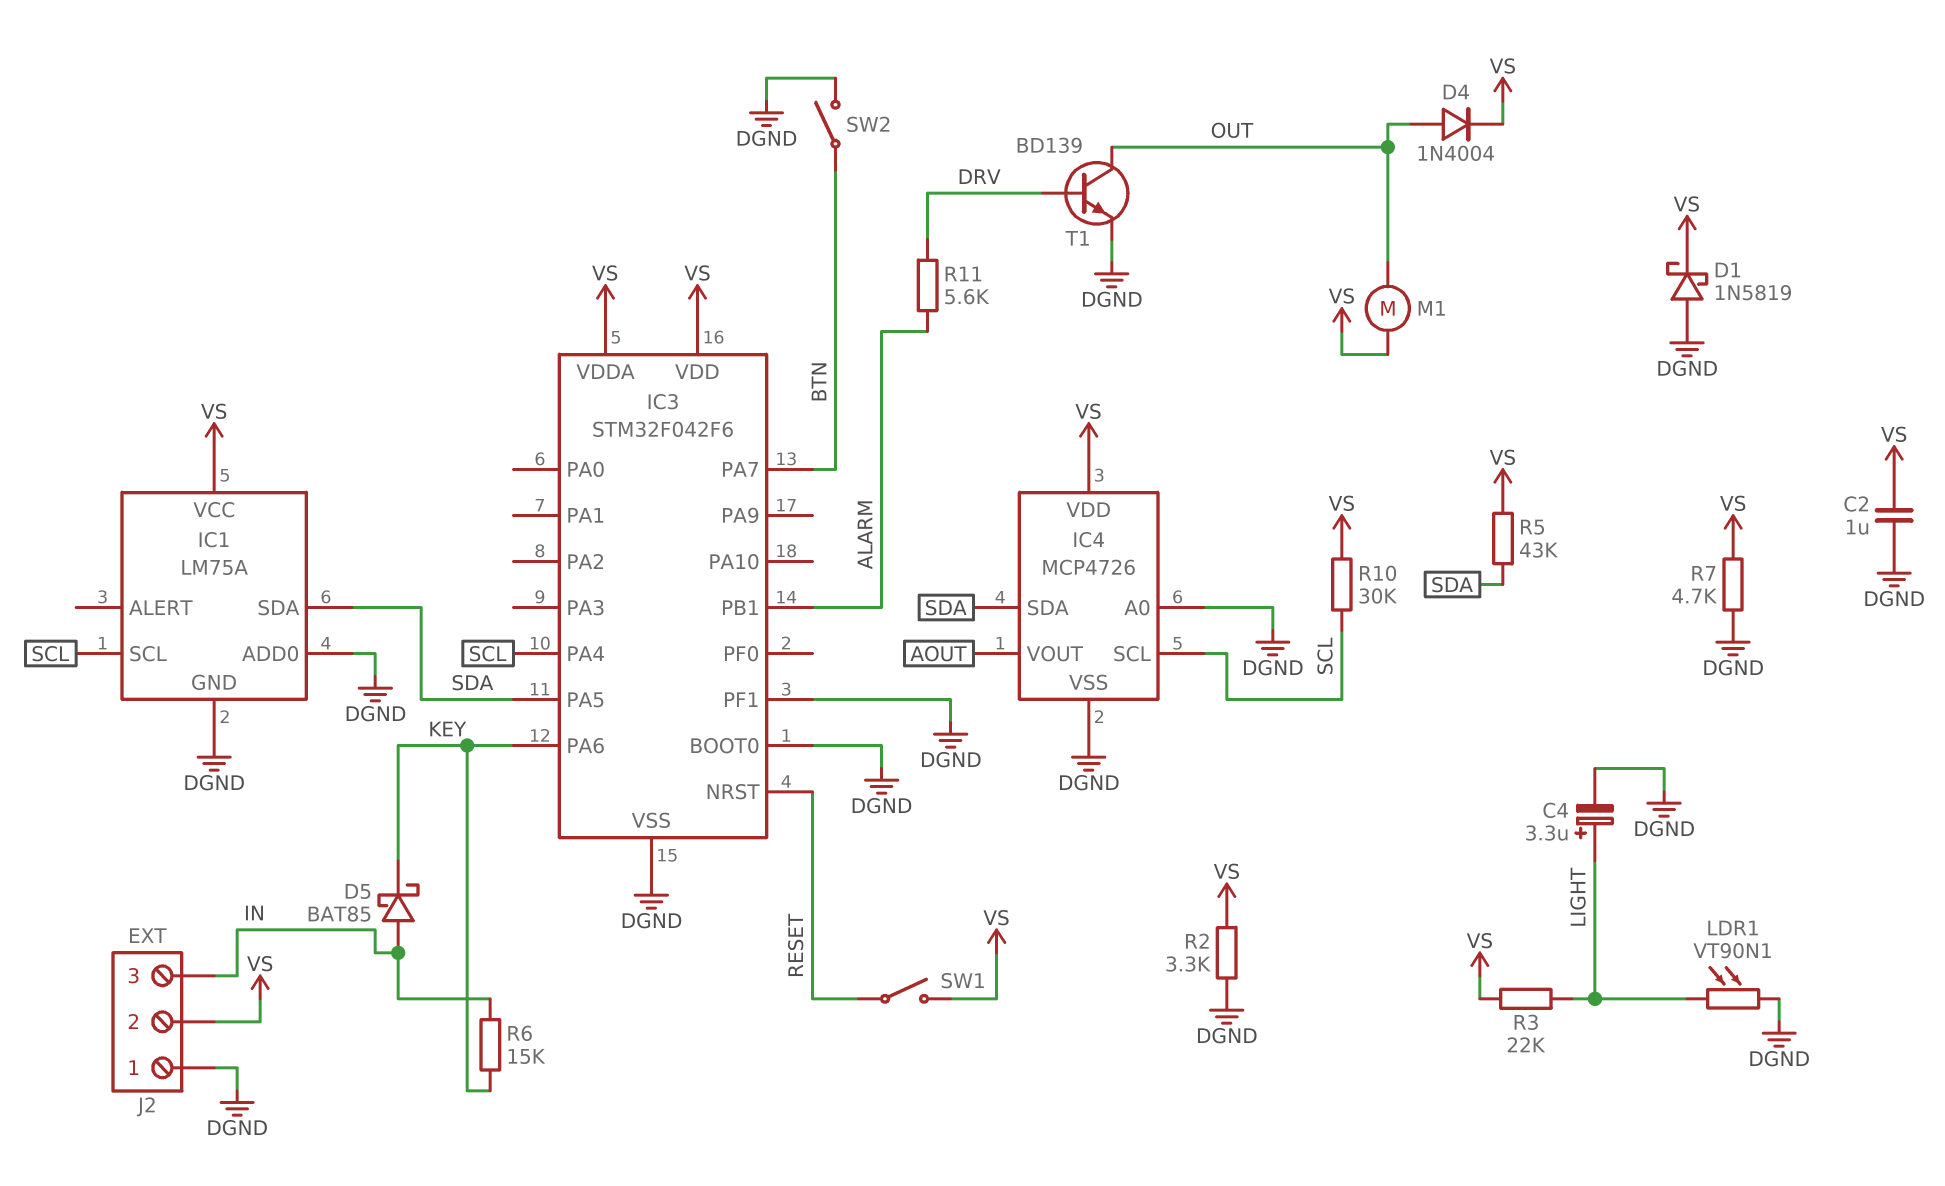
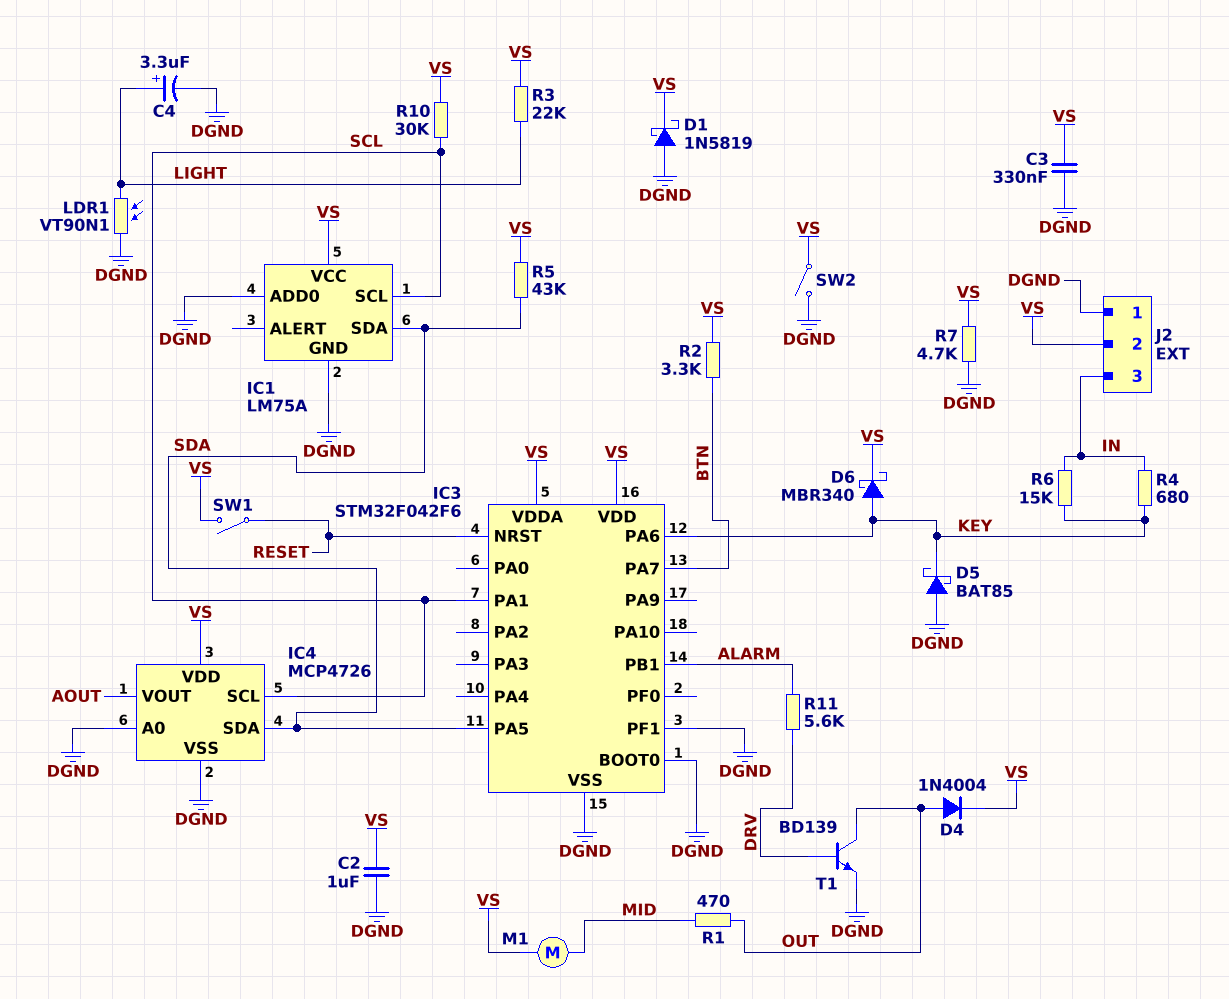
C3: none -> 330nF (DGND, VS)
D5: schottky BAT85 (A IN, K KEY) -> schottky BAT85 (A DGND, K KEY)
D6: none -> schottky MBR340 (A KEY, K VS)
IC3 pin PA1: none -> SCL
IC3 pin PA4: SCL -> none
M1: motor (OUT, VS) -> motor (MID, VS)
R1: none -> 470 (MID, OUT)
R2: 3.3k (DGND, VS) -> 3.3k (BTN, VS)
R4: none -> 680 (IN, KEY)
SW2: switch (BTN, DGND) -> switch (DGND, VS)

